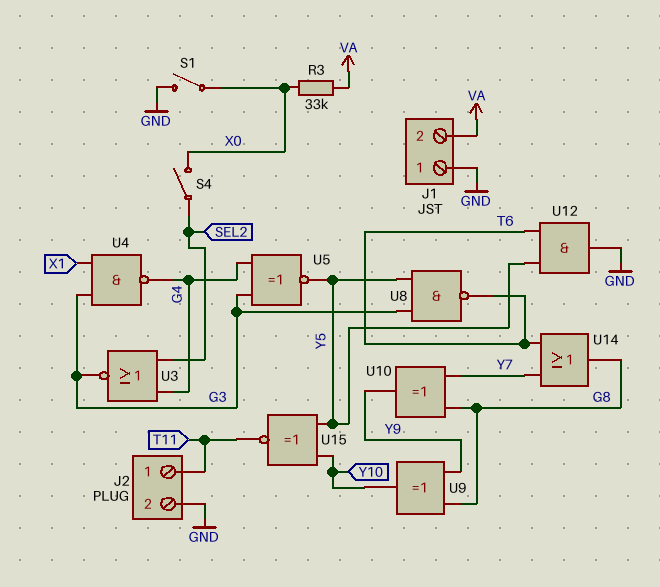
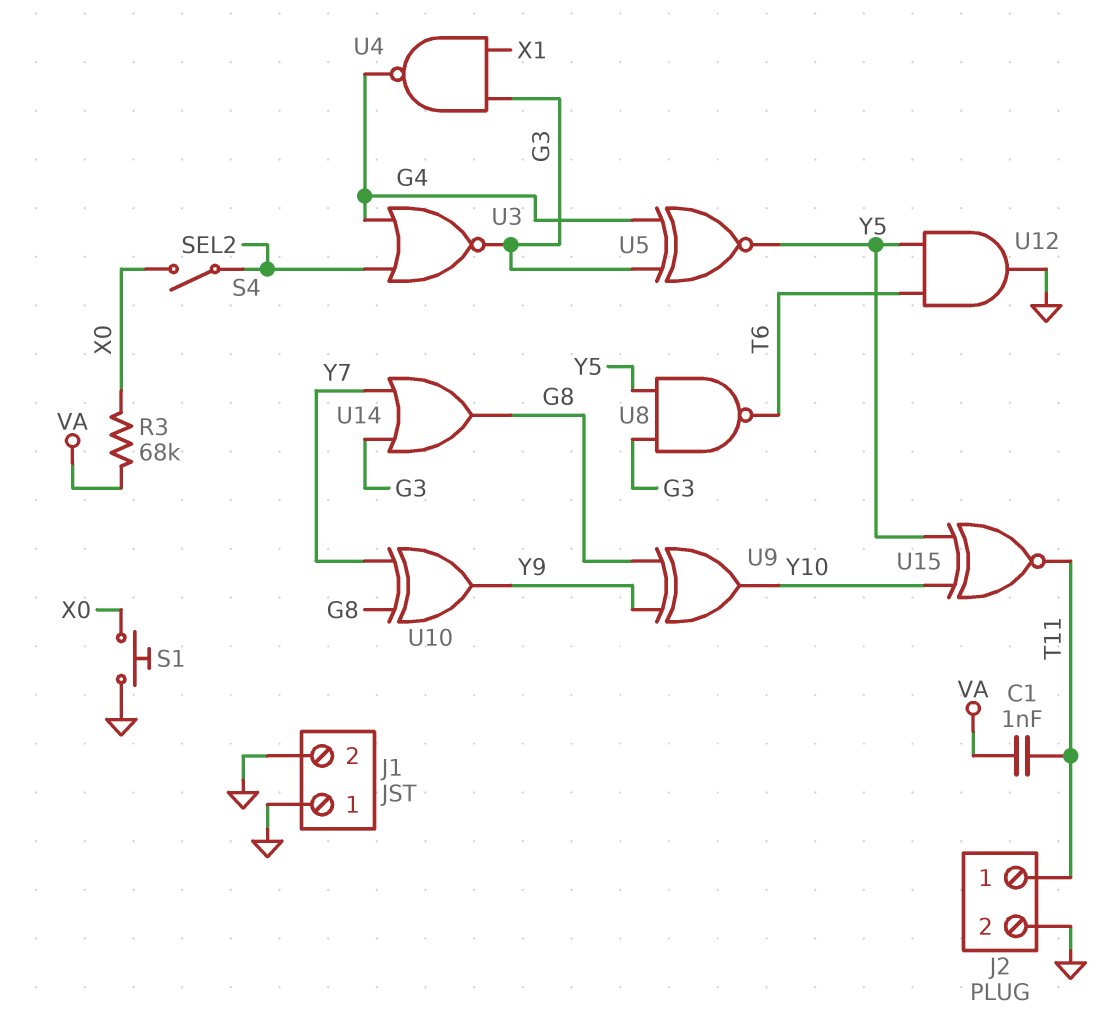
C1: none -> 1nF (T11, VA)
J1 pin 2: VA -> GND
R3: 33k (VA, X0) -> 68k (VA, X0)
S1: switch (GND, X0) -> button (GND, X0)
U14: OR (in T6, in Y7, out G8) -> OR (in G3, in Y7, out G8)

